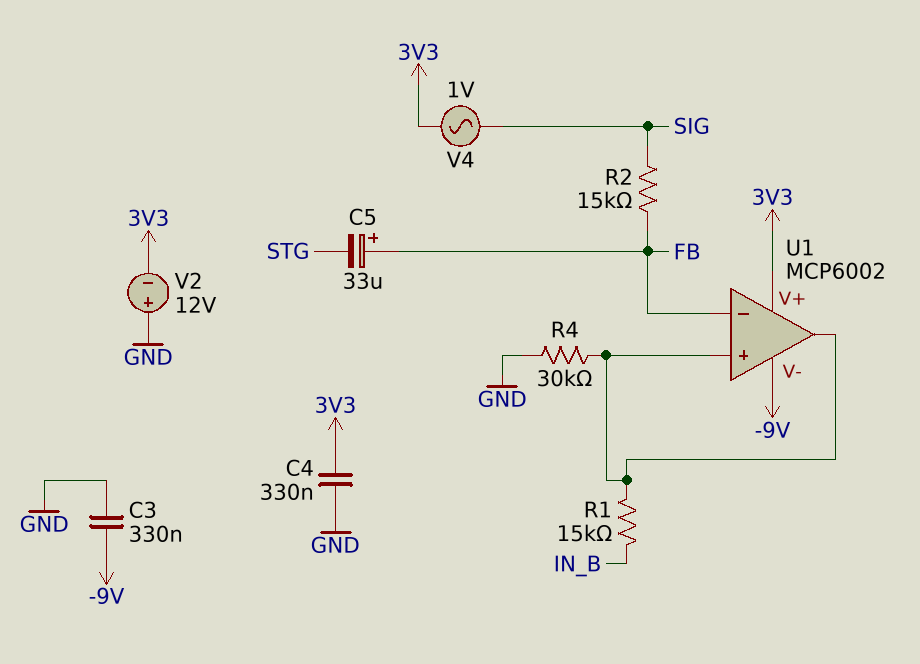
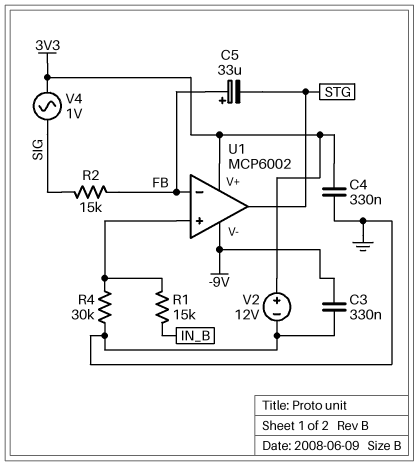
U1 pin out: U1/in+ -> STG
V2: 12V (plus GND, minus 3V3) -> 12V (plus 3V3, minus GND)

